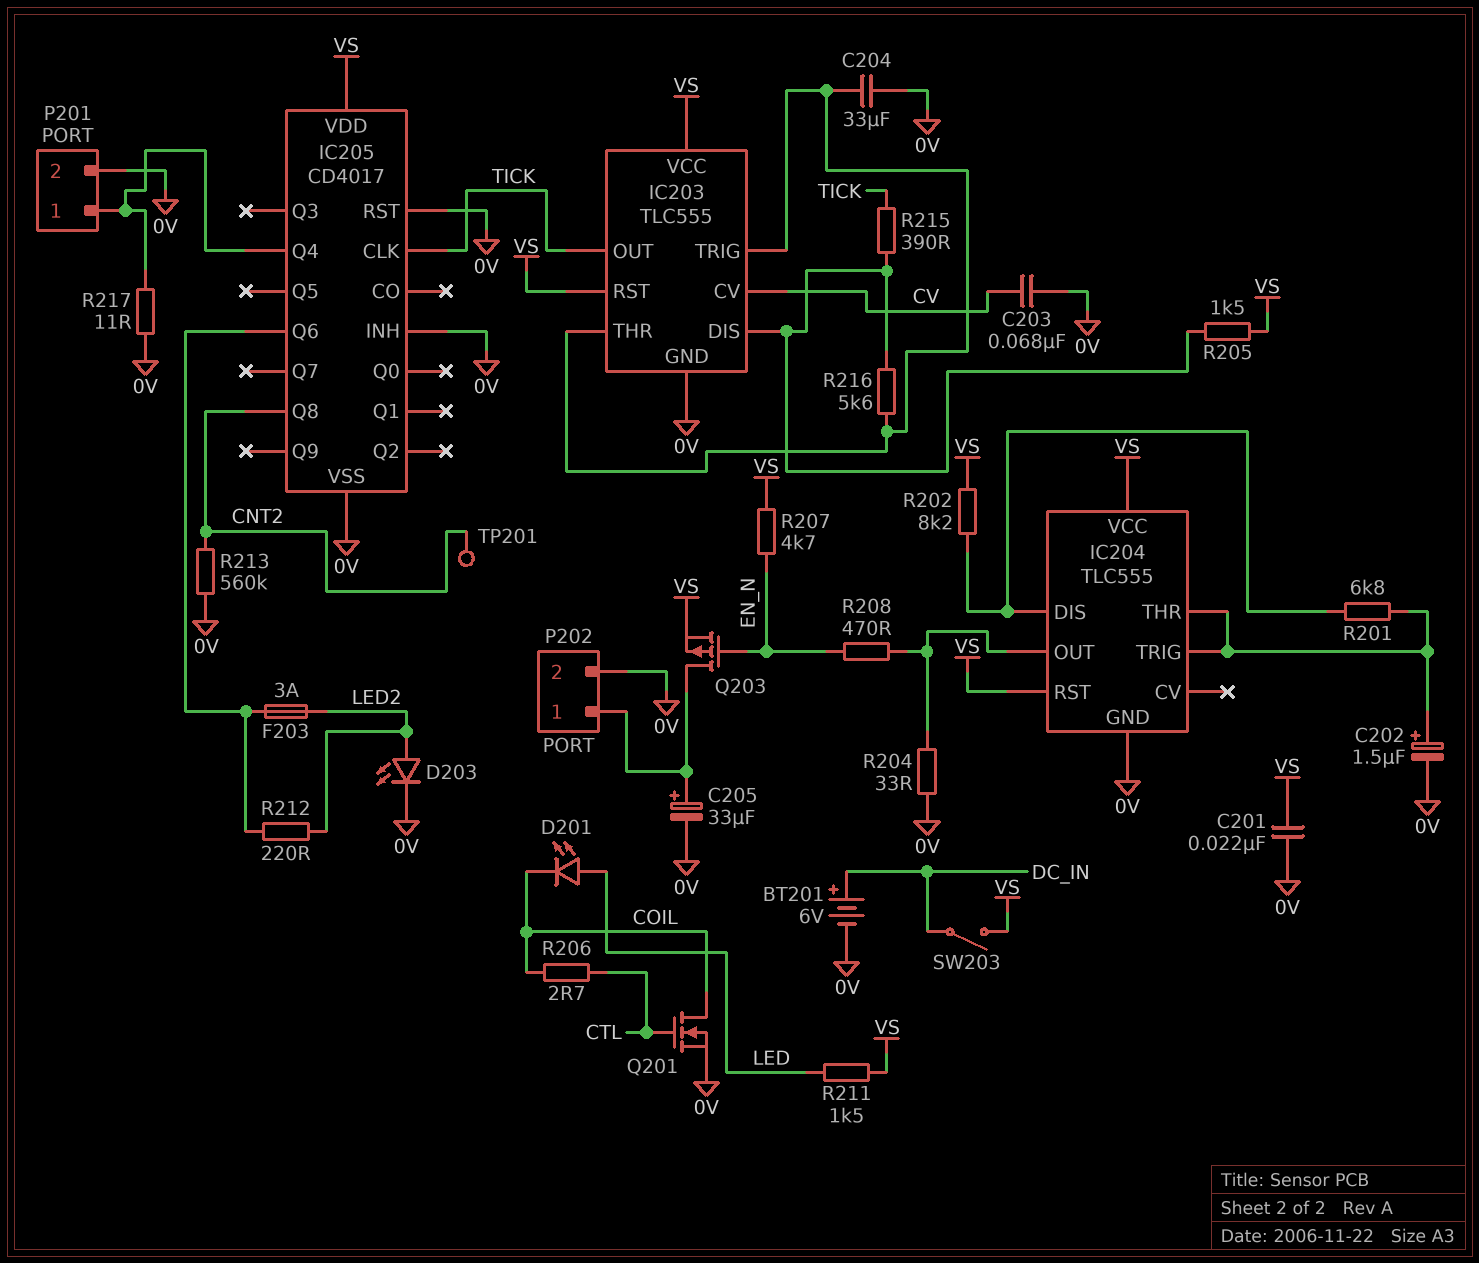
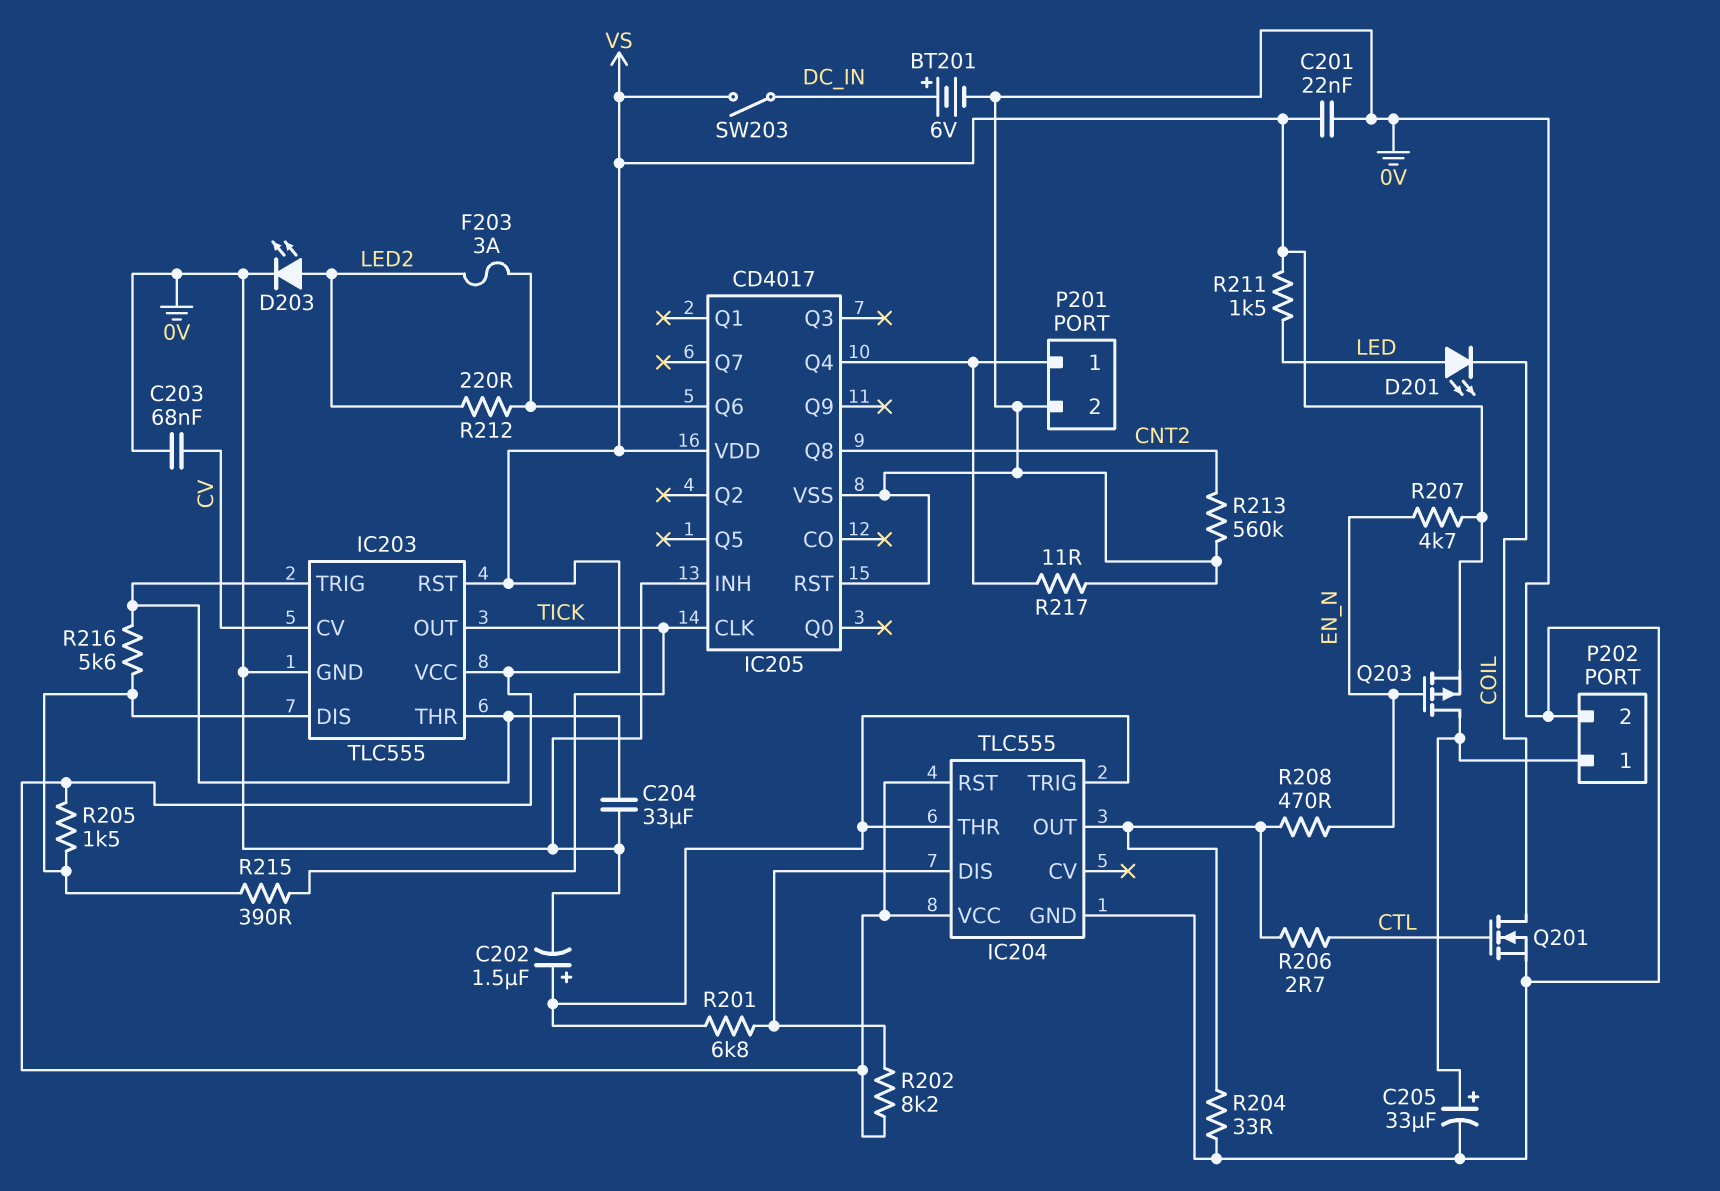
R206: 2.7 (COIL, CTL) -> 2.7 (CTL, IC204/OUT)
TP201: test point (CNT2) -> none

